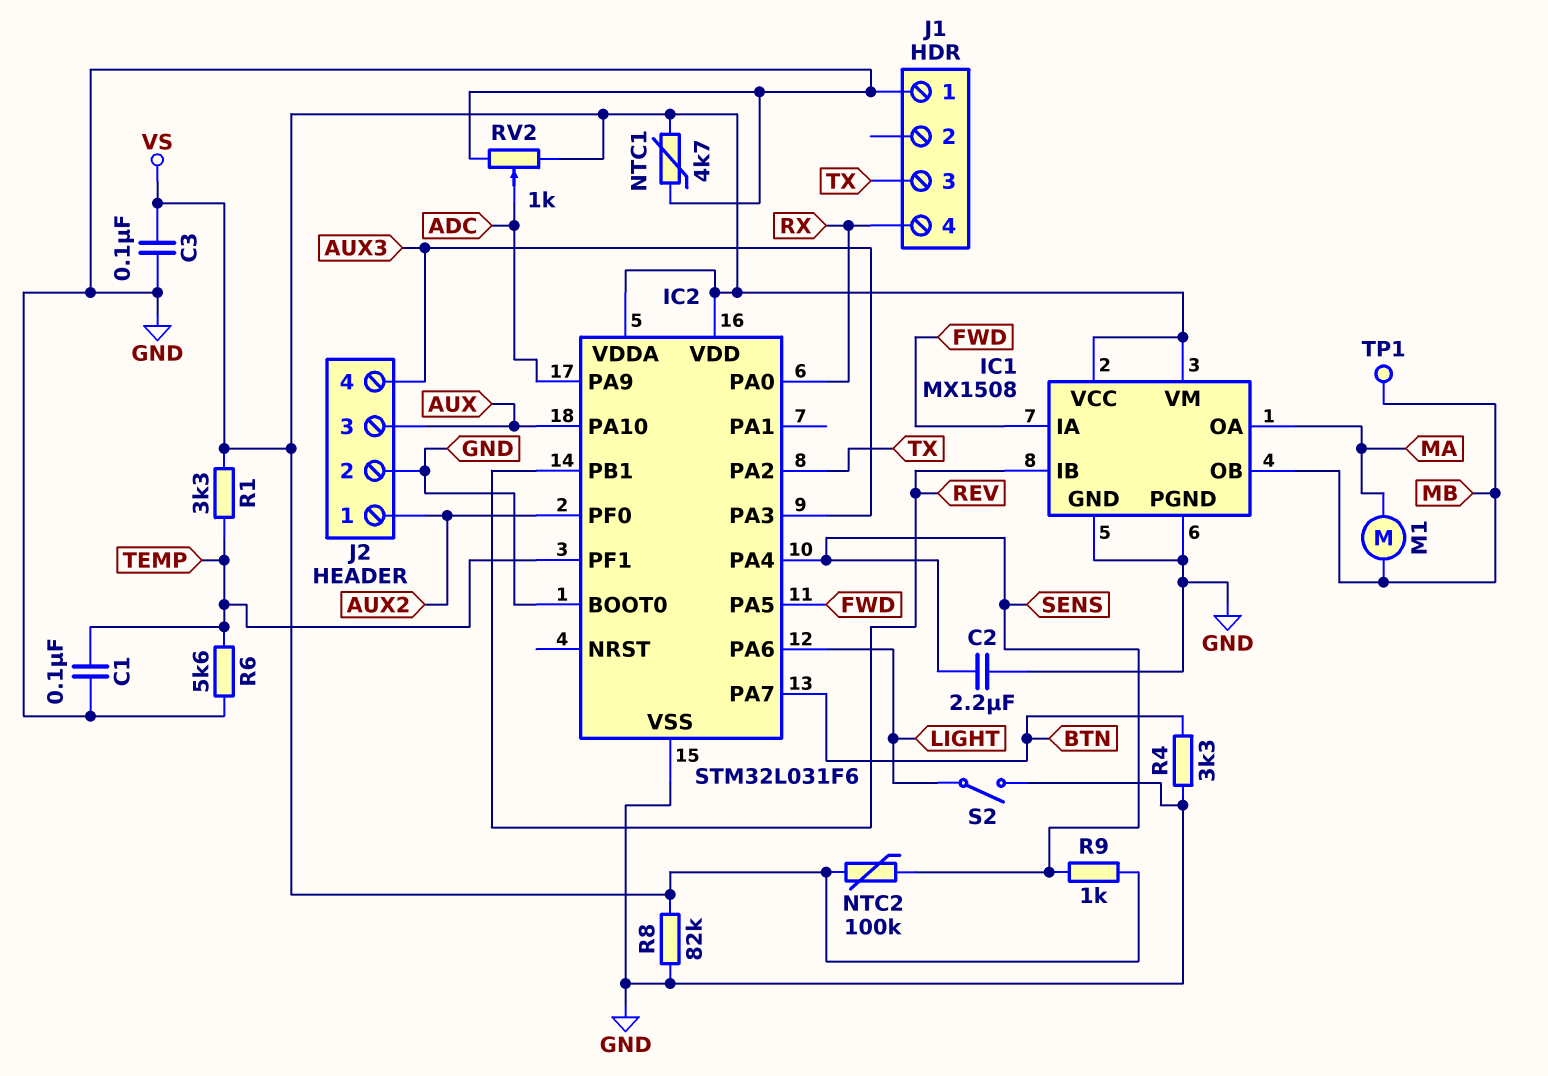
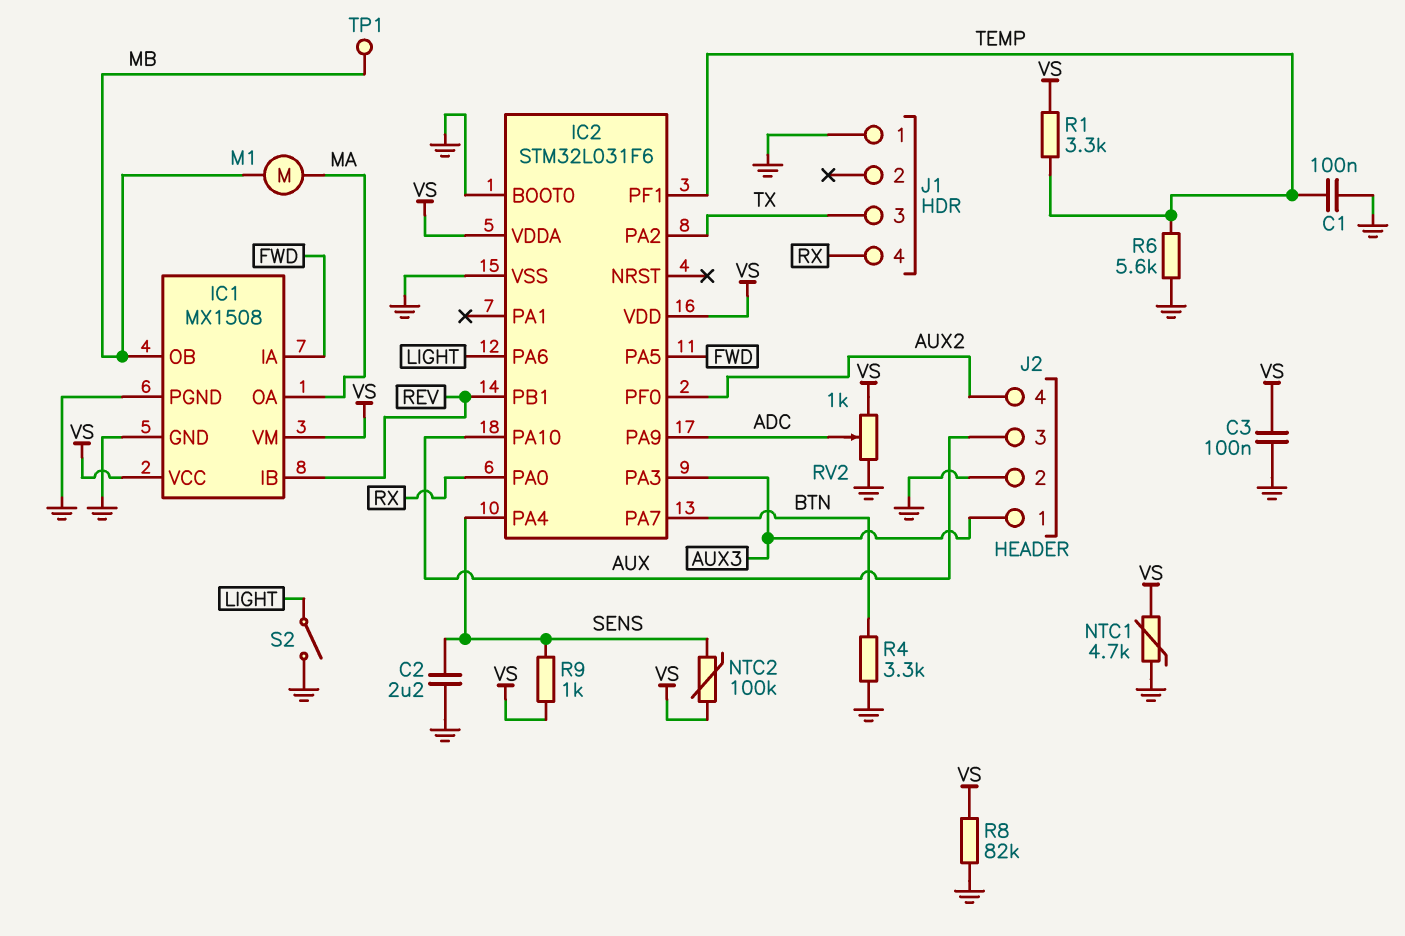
J2 pin 1: AUX2 -> AUX3
J2 pin 4: AUX3 -> AUX2

